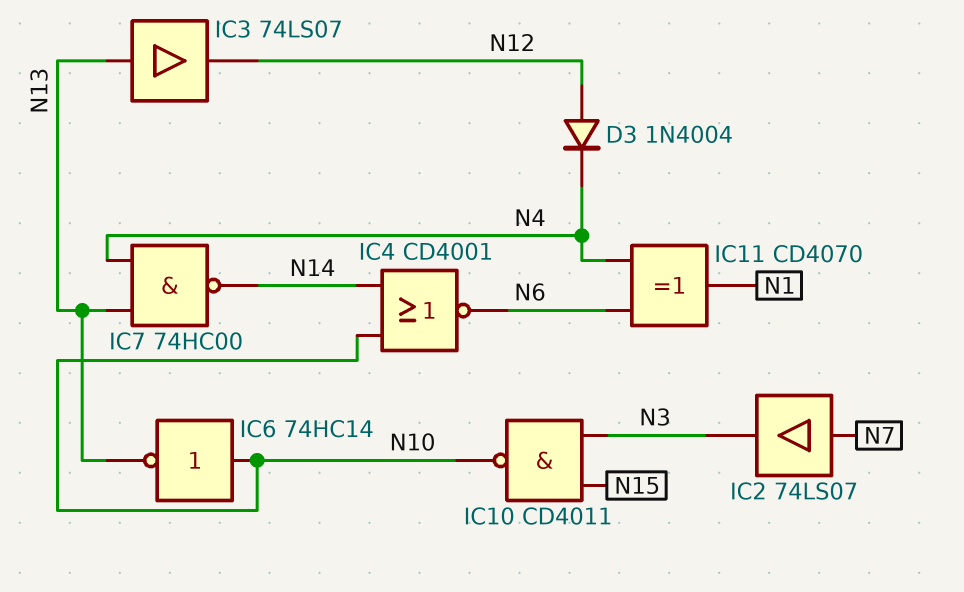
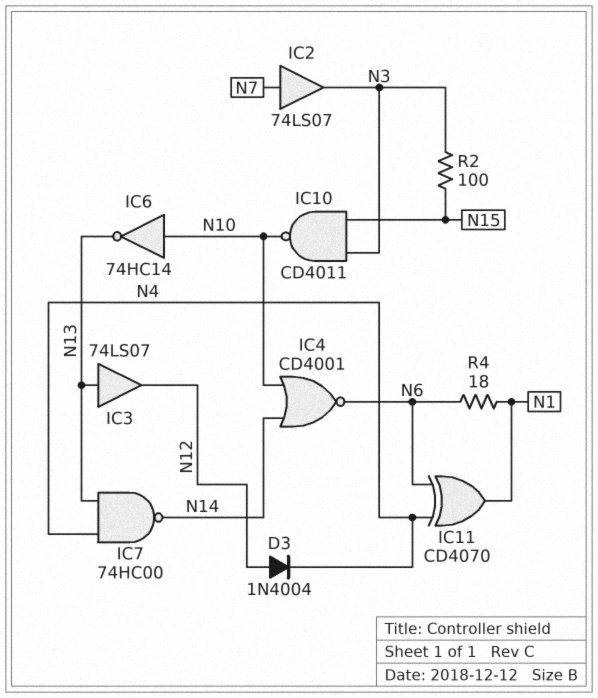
R2: none -> 100 (N3, N15)
R4: none -> 18 (N1, N6)

